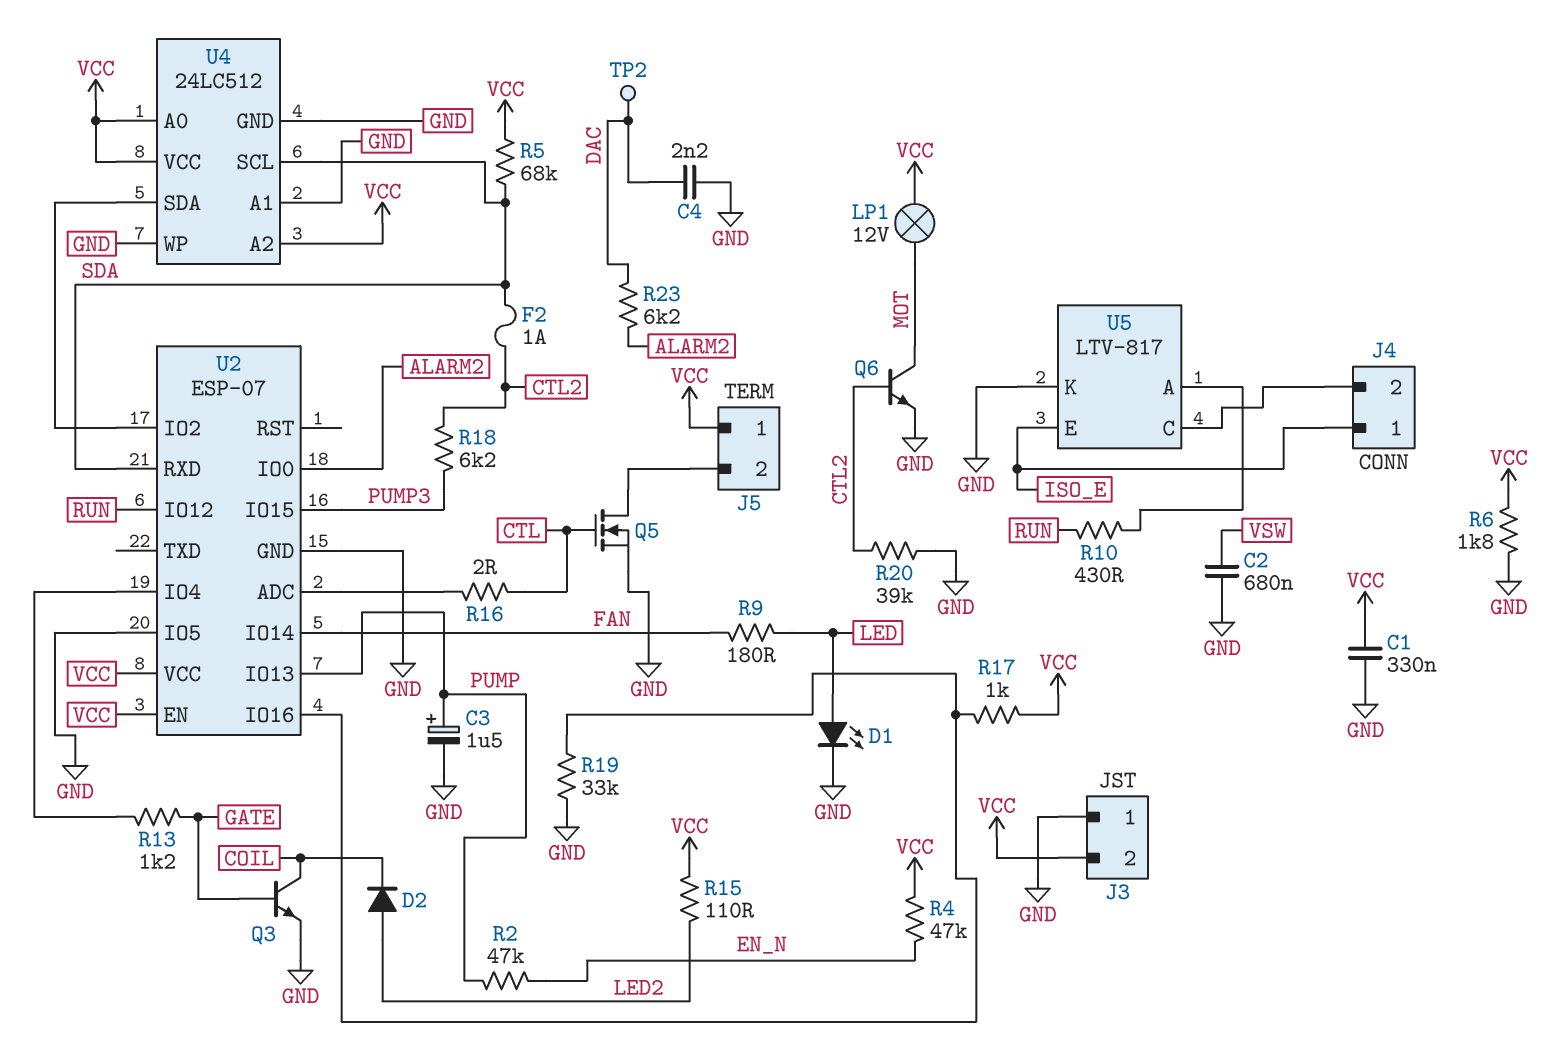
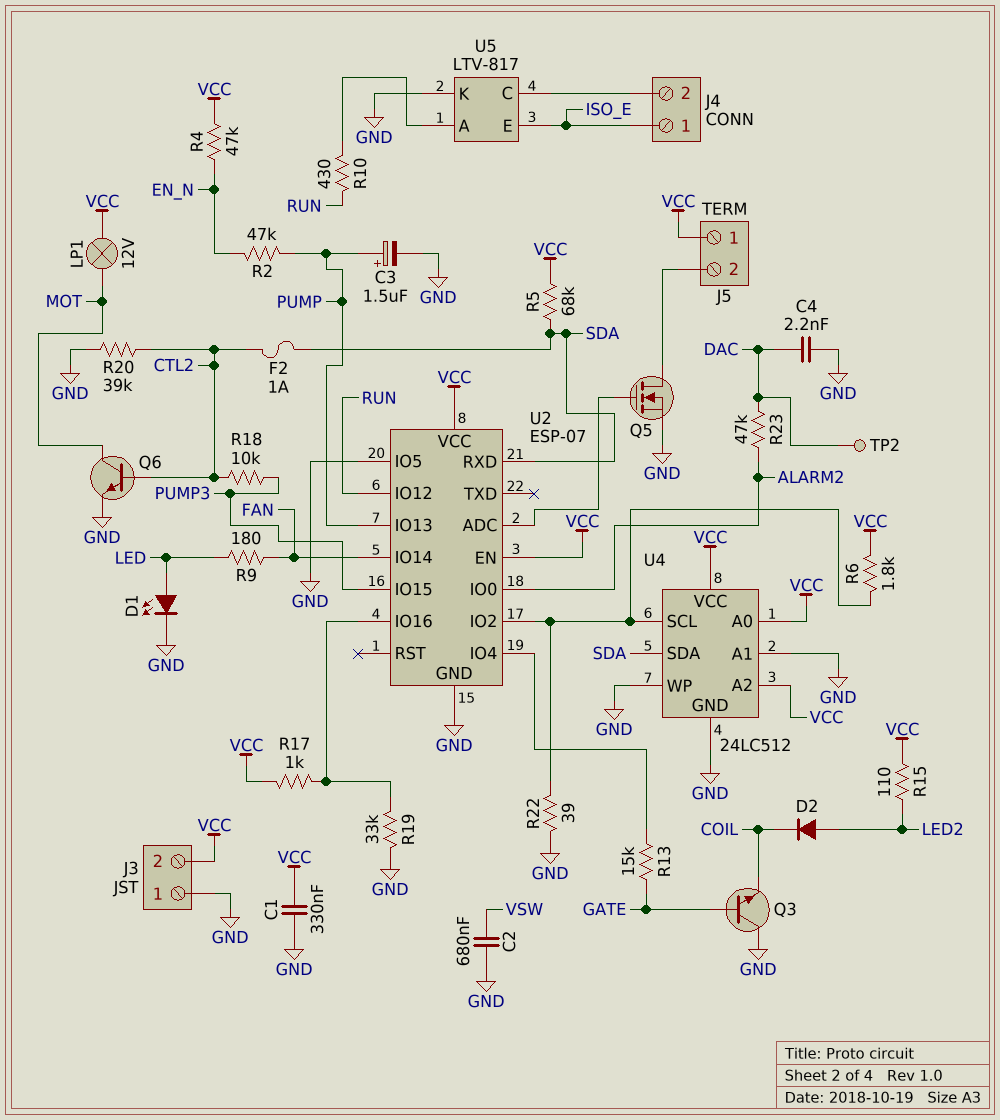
Q3: NPN (B GATE, C COIL, E GND) -> NPN (B GATE, C GND, E COIL)
Q5: NMOS (G CTL, D J5/2, S GND) -> NMOS (G U2/ADC, D J5/2, S GND)
R6: 1.8k (GND, VCC) -> 1.8k (U2/IO2, VCC)
R13: 1.2k (GATE, U2/IO4) -> 15k (GATE, U2/IO4)
R16: 2 (CTL, U2/ADC) -> none
R18: 6.2k (CTL2, PUMP3) -> 10k (CTL2, PUMP3)
R22: none -> 39 (GND, U2/IO2)
R23: 6.2k (ALARM2, DAC) -> 47k (ALARM2, DAC)
U4 pin SCL: SDA -> U2/IO2
U4 pin SDA: U2/IO2 -> SDA

